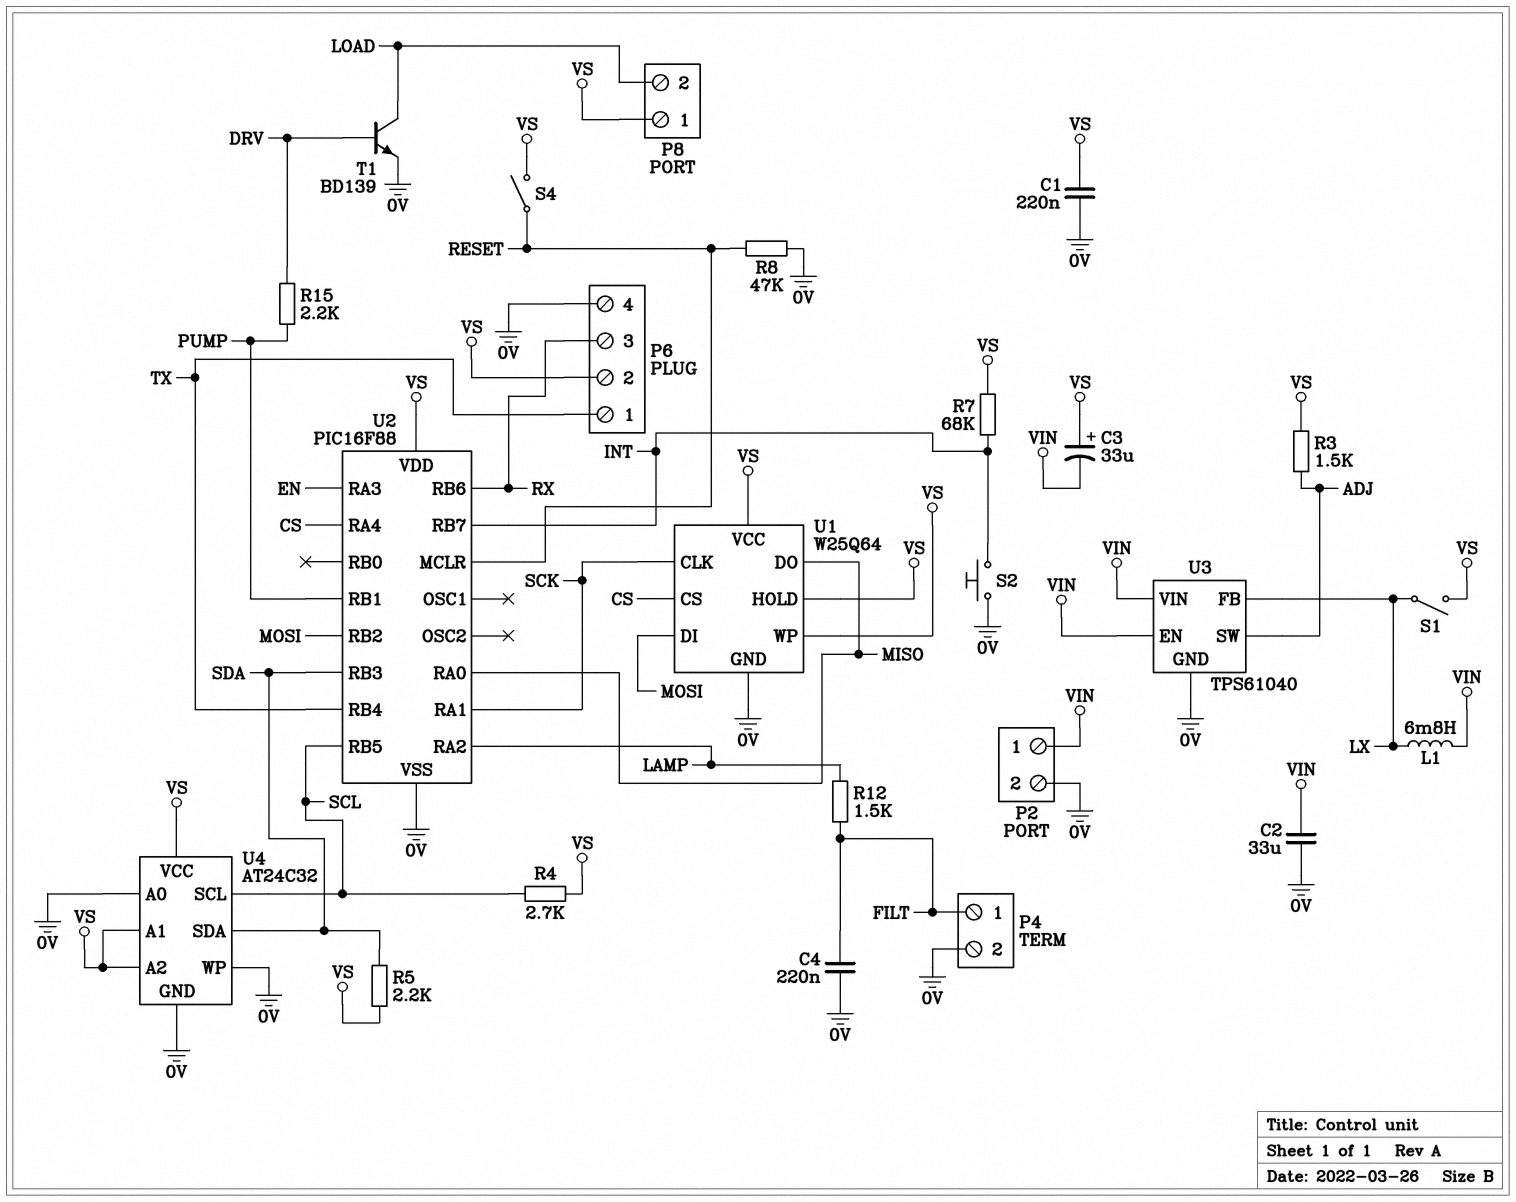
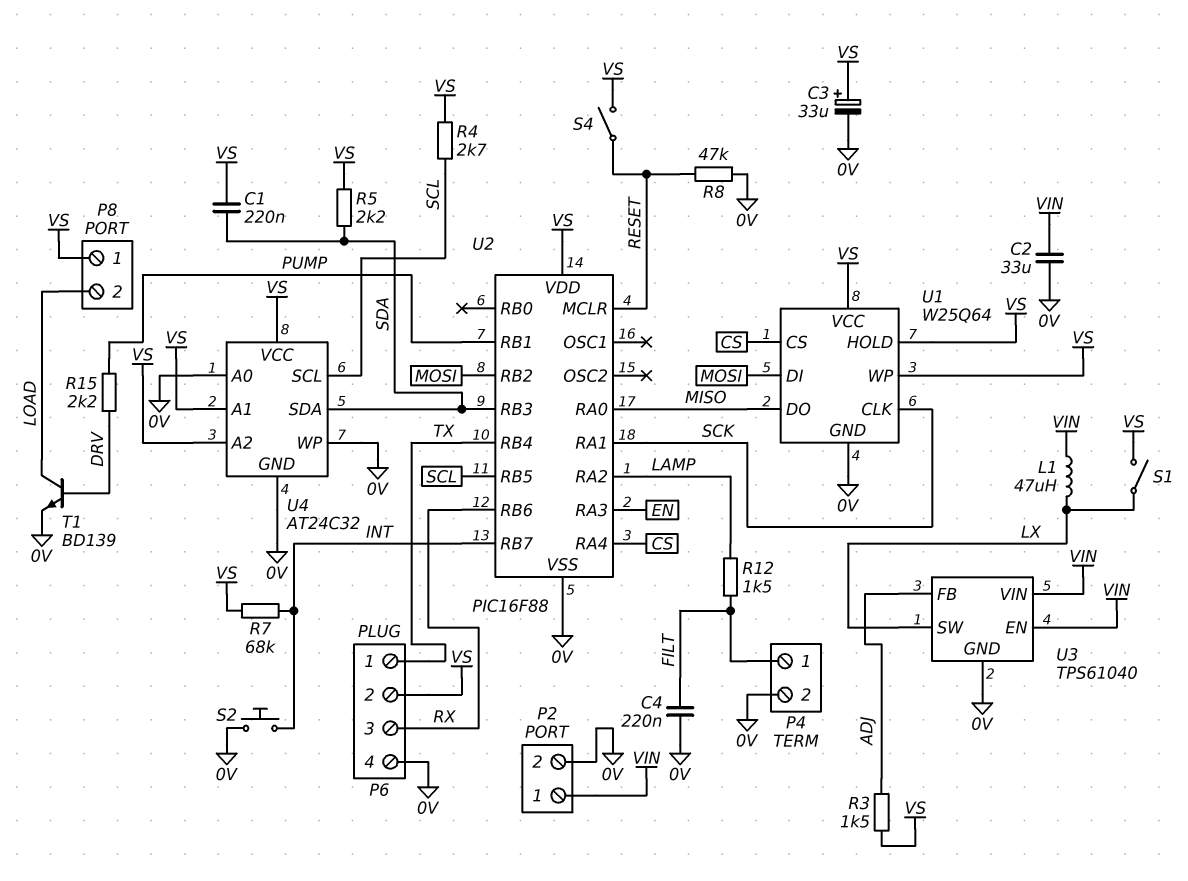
C1: 220nF (0V, VS) -> 220nF (SDA, VS)
C3: 33uF (plus VS, minus VIN) -> 33uF (plus VS, minus 0V)
L1: 6.8mH (LX, VIN) -> 47uH (LX, VIN)
U3 pin FB: LX -> ADJ
U3 pin SW: ADJ -> LX

